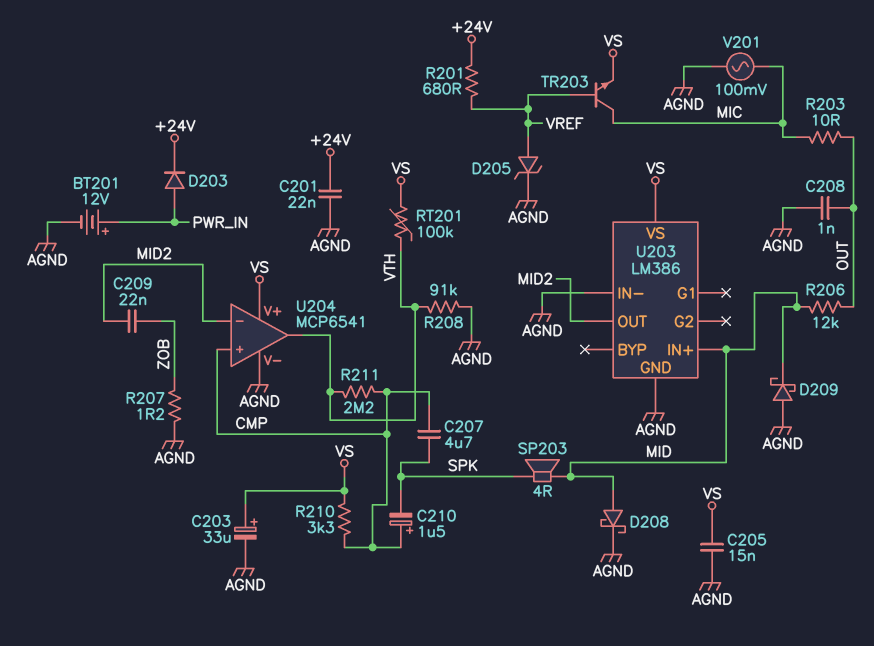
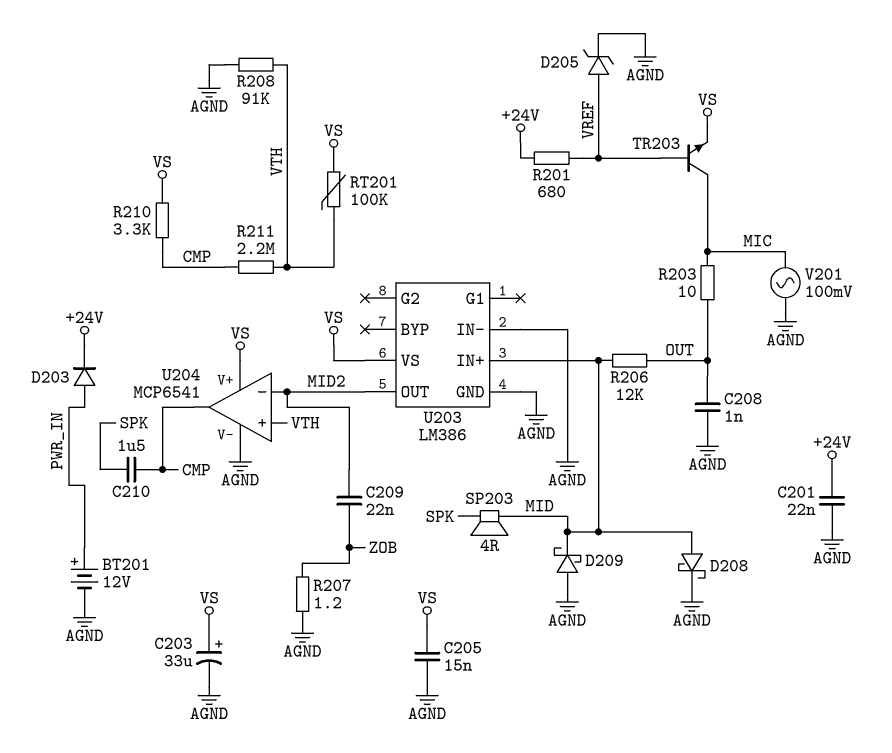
C207: 4.7uF (CMP, SPK) -> none
C210: 1.5uF (plus CMP, minus SPK) -> 1.5uF (CMP, SPK)
U204 pin in+: CMP -> VTH
U204 pin out: VTH -> CMP

